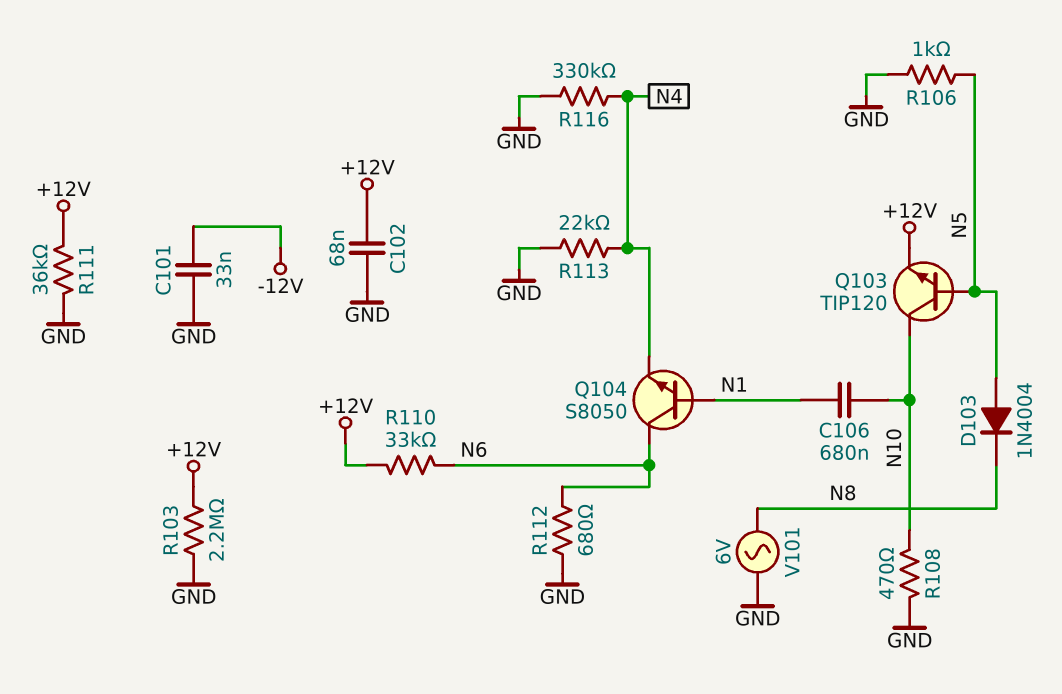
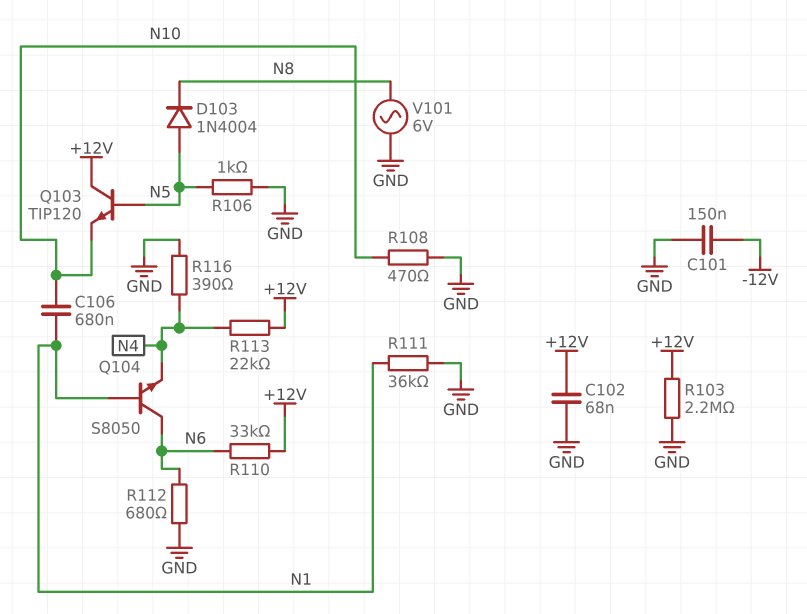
C101: 33nF (-12V, GND) -> 150nF (-12V, GND)
Q103: NPN TIP120 (B N5, C N10, E +12V) -> NPN TIP120 (B N5, C +12V, E N10)
R111: 36k (+12V, GND) -> 36k (GND, N1)
R113: 22k (GND, N4) -> 22k (+12V, N4)
R116: 330k (GND, N4) -> 390 (GND, N4)

